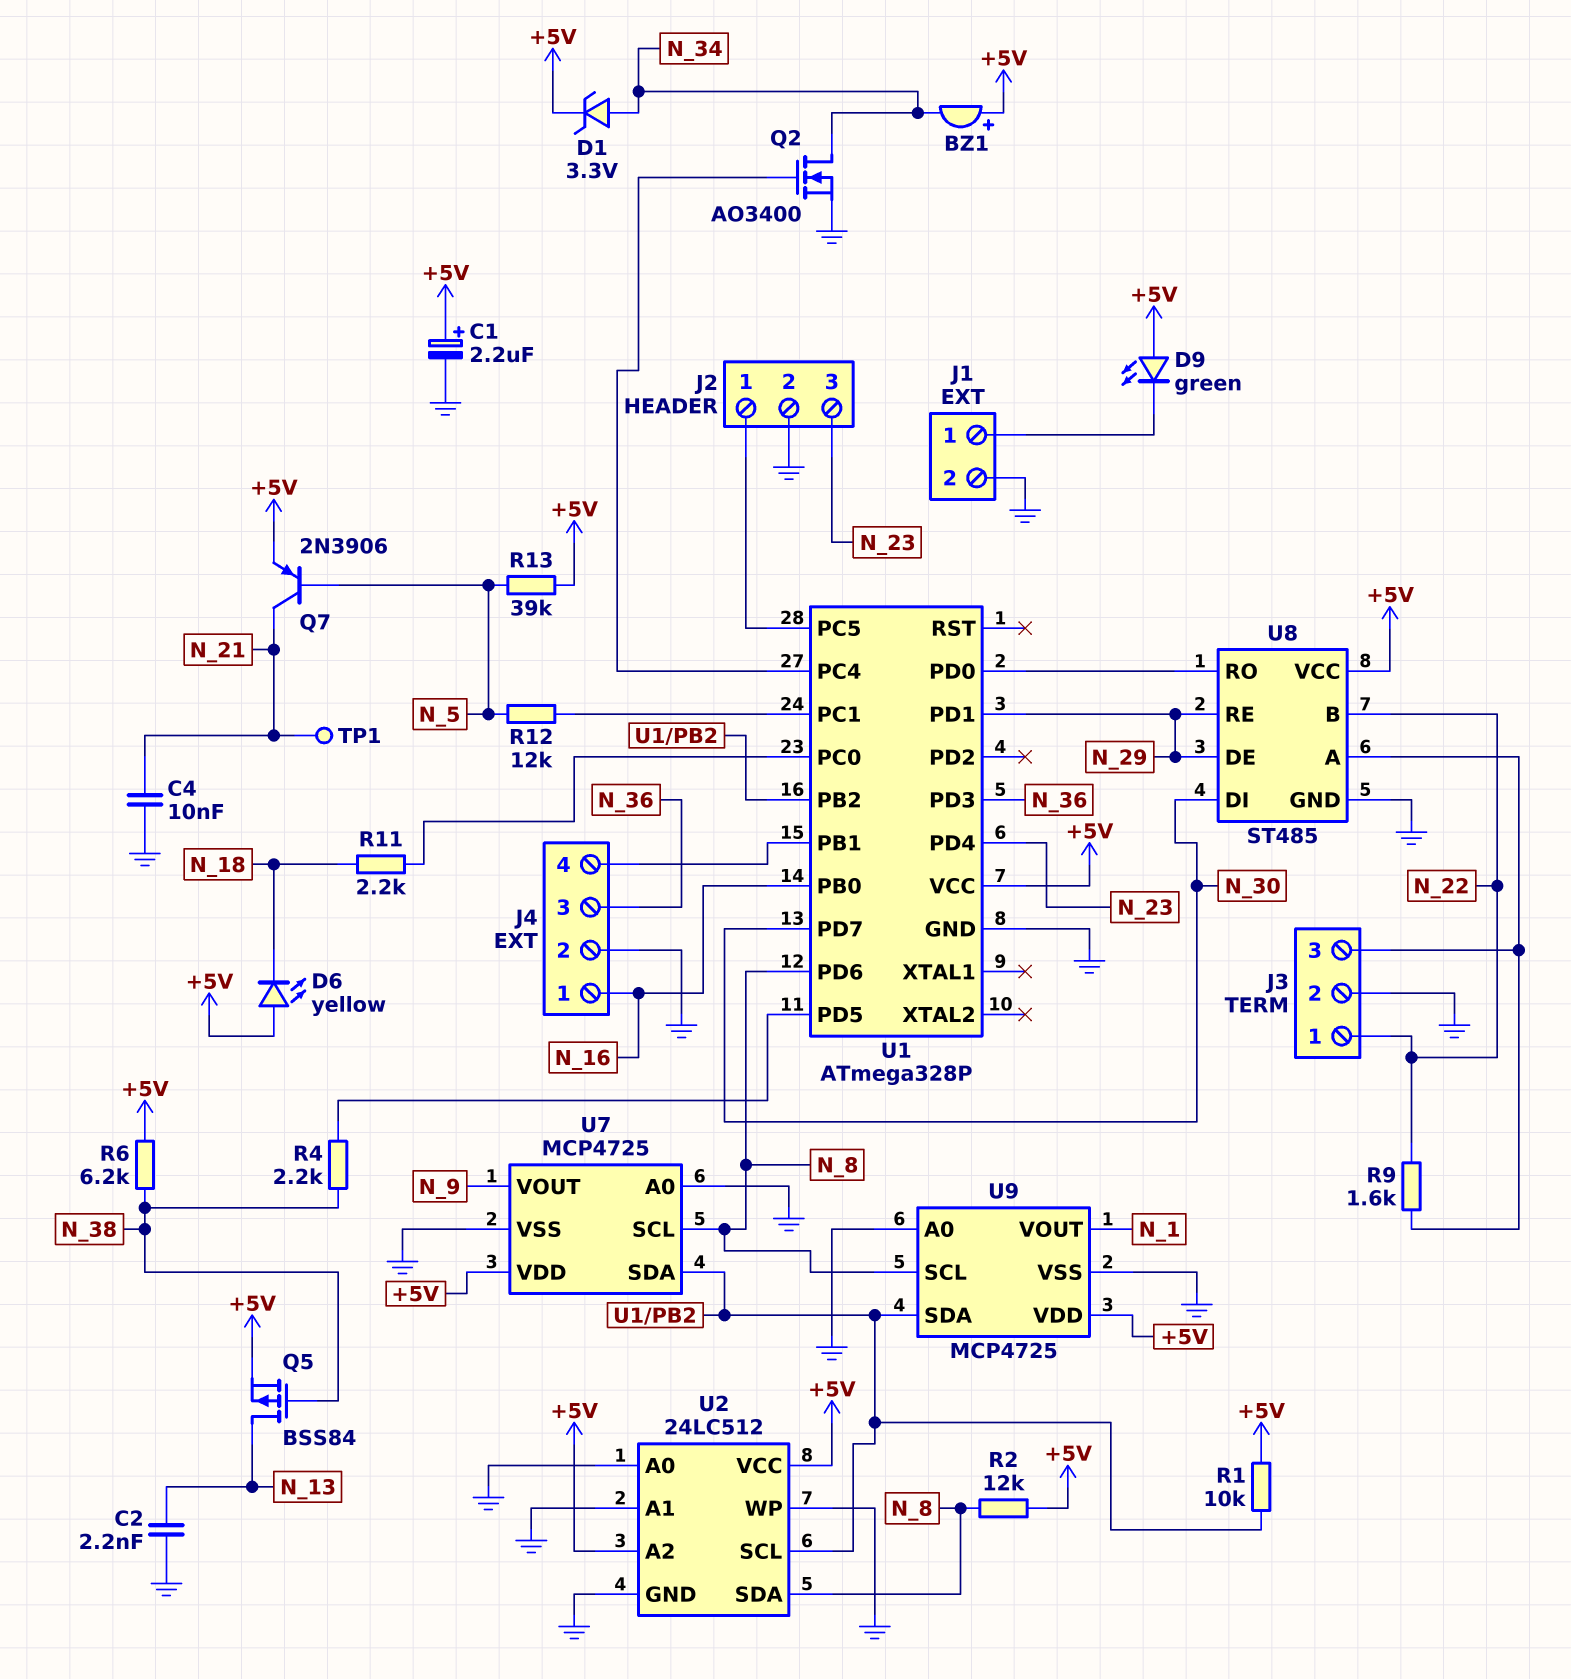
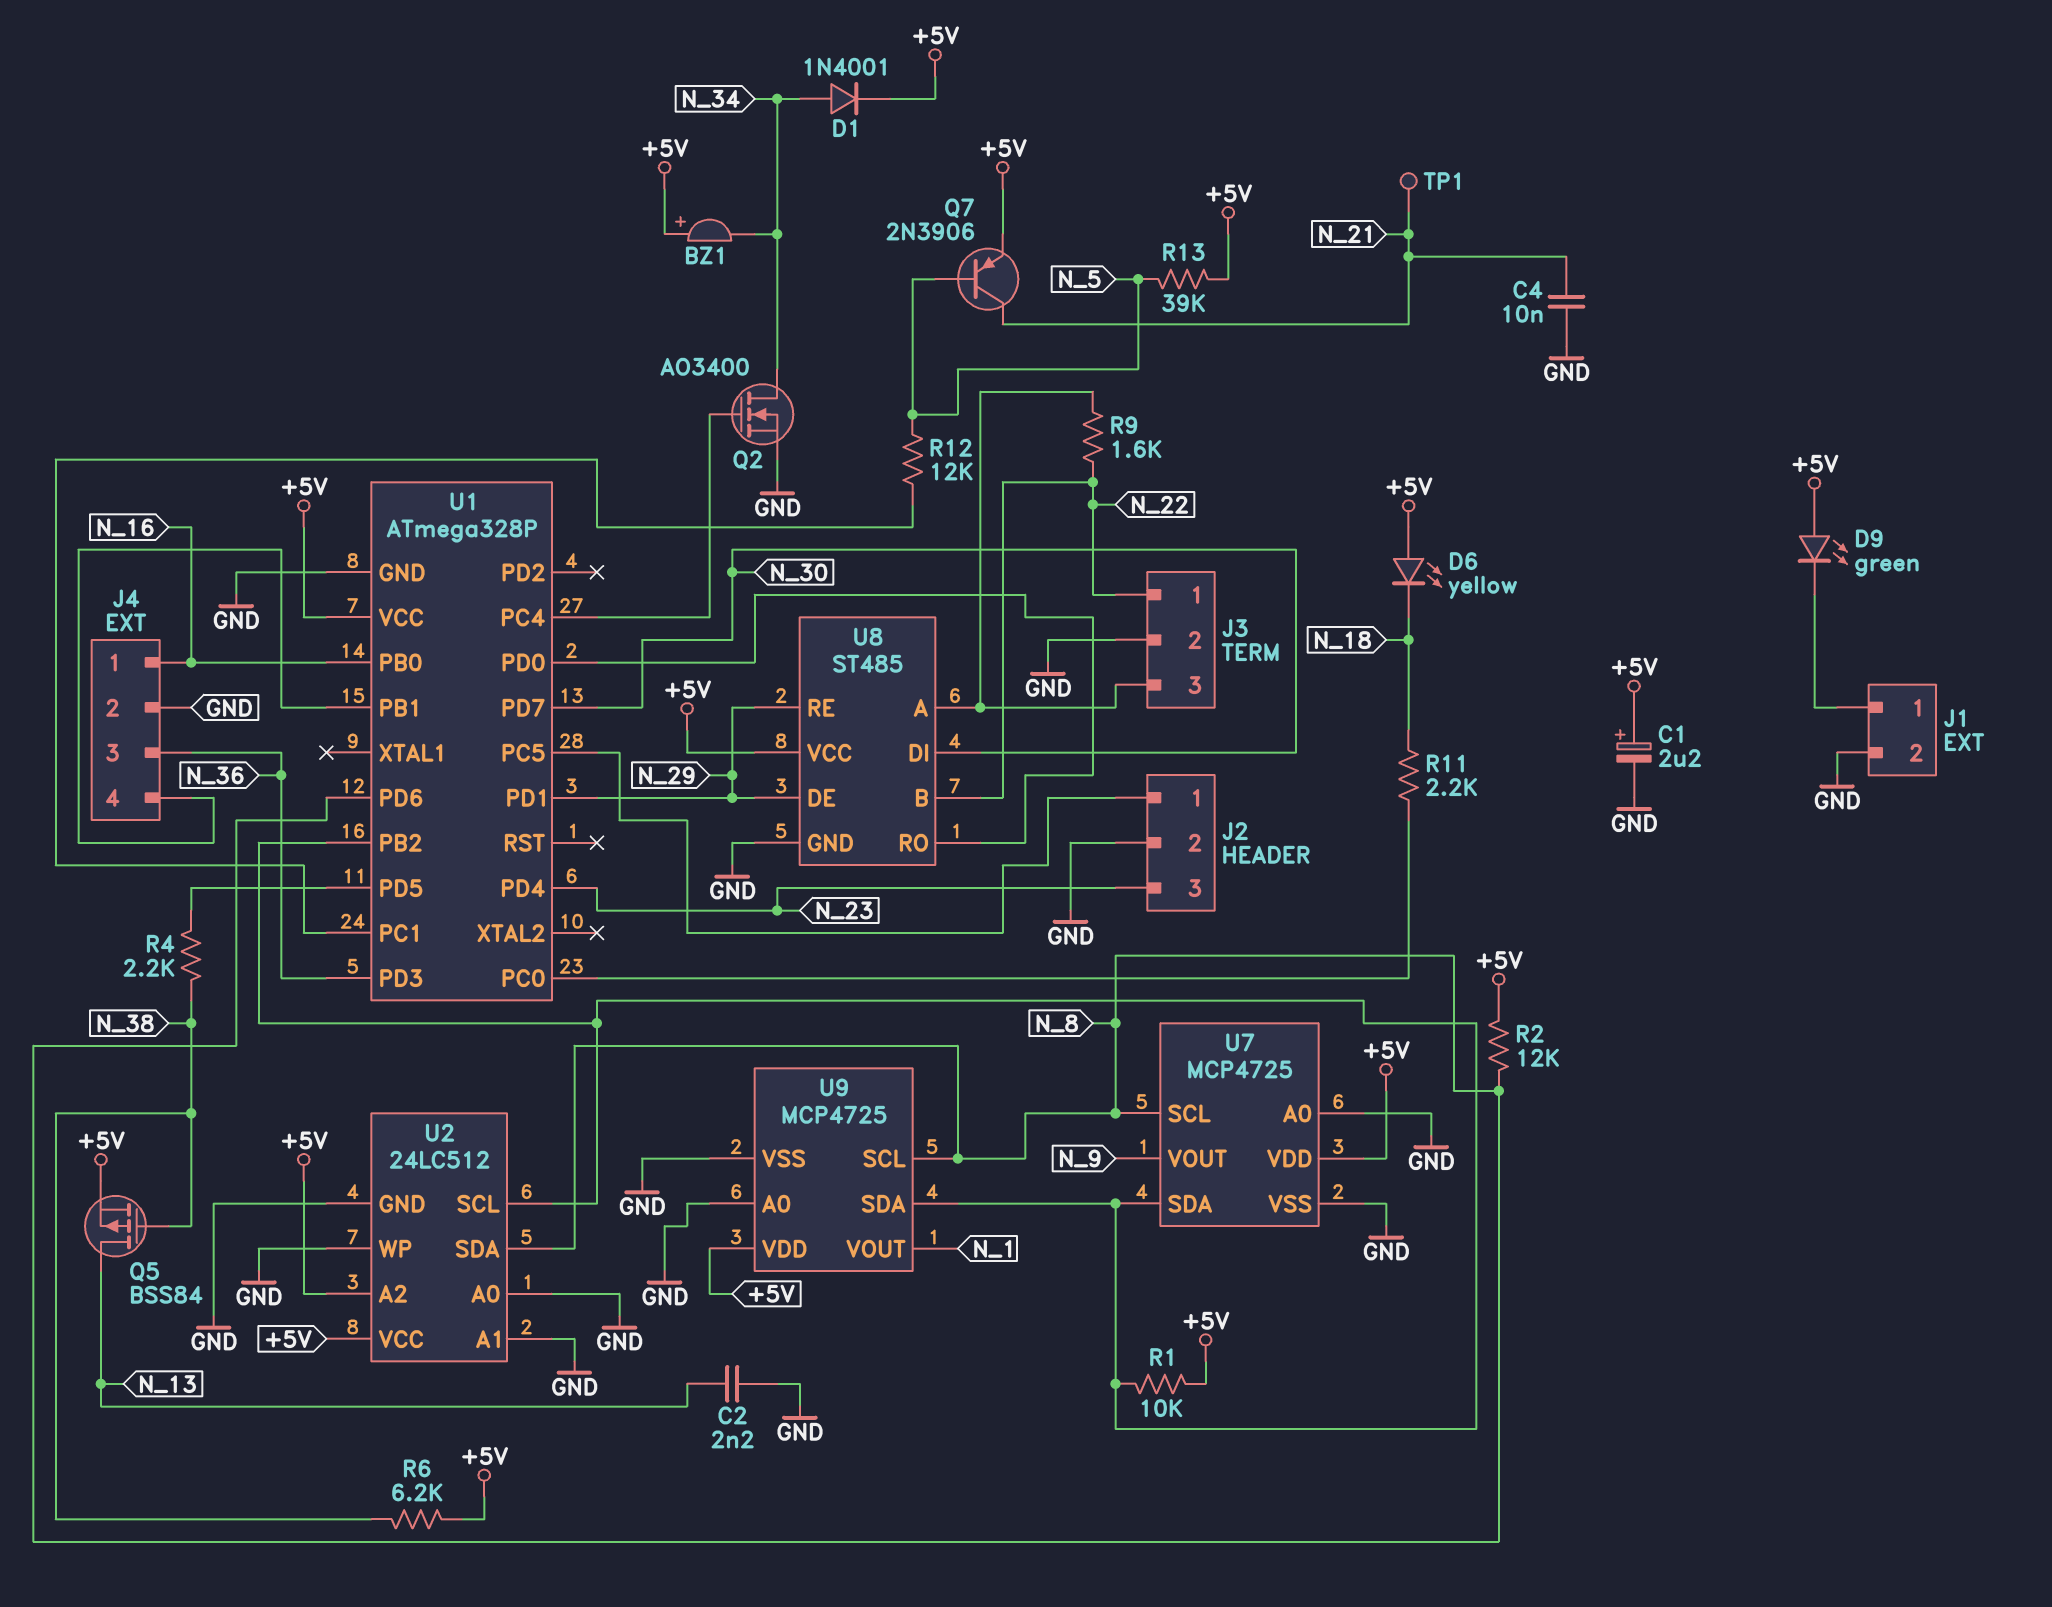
D1: zener 3.3V (A N_34, K +5V) -> diode 1N4001 (A N_34, K +5V)

